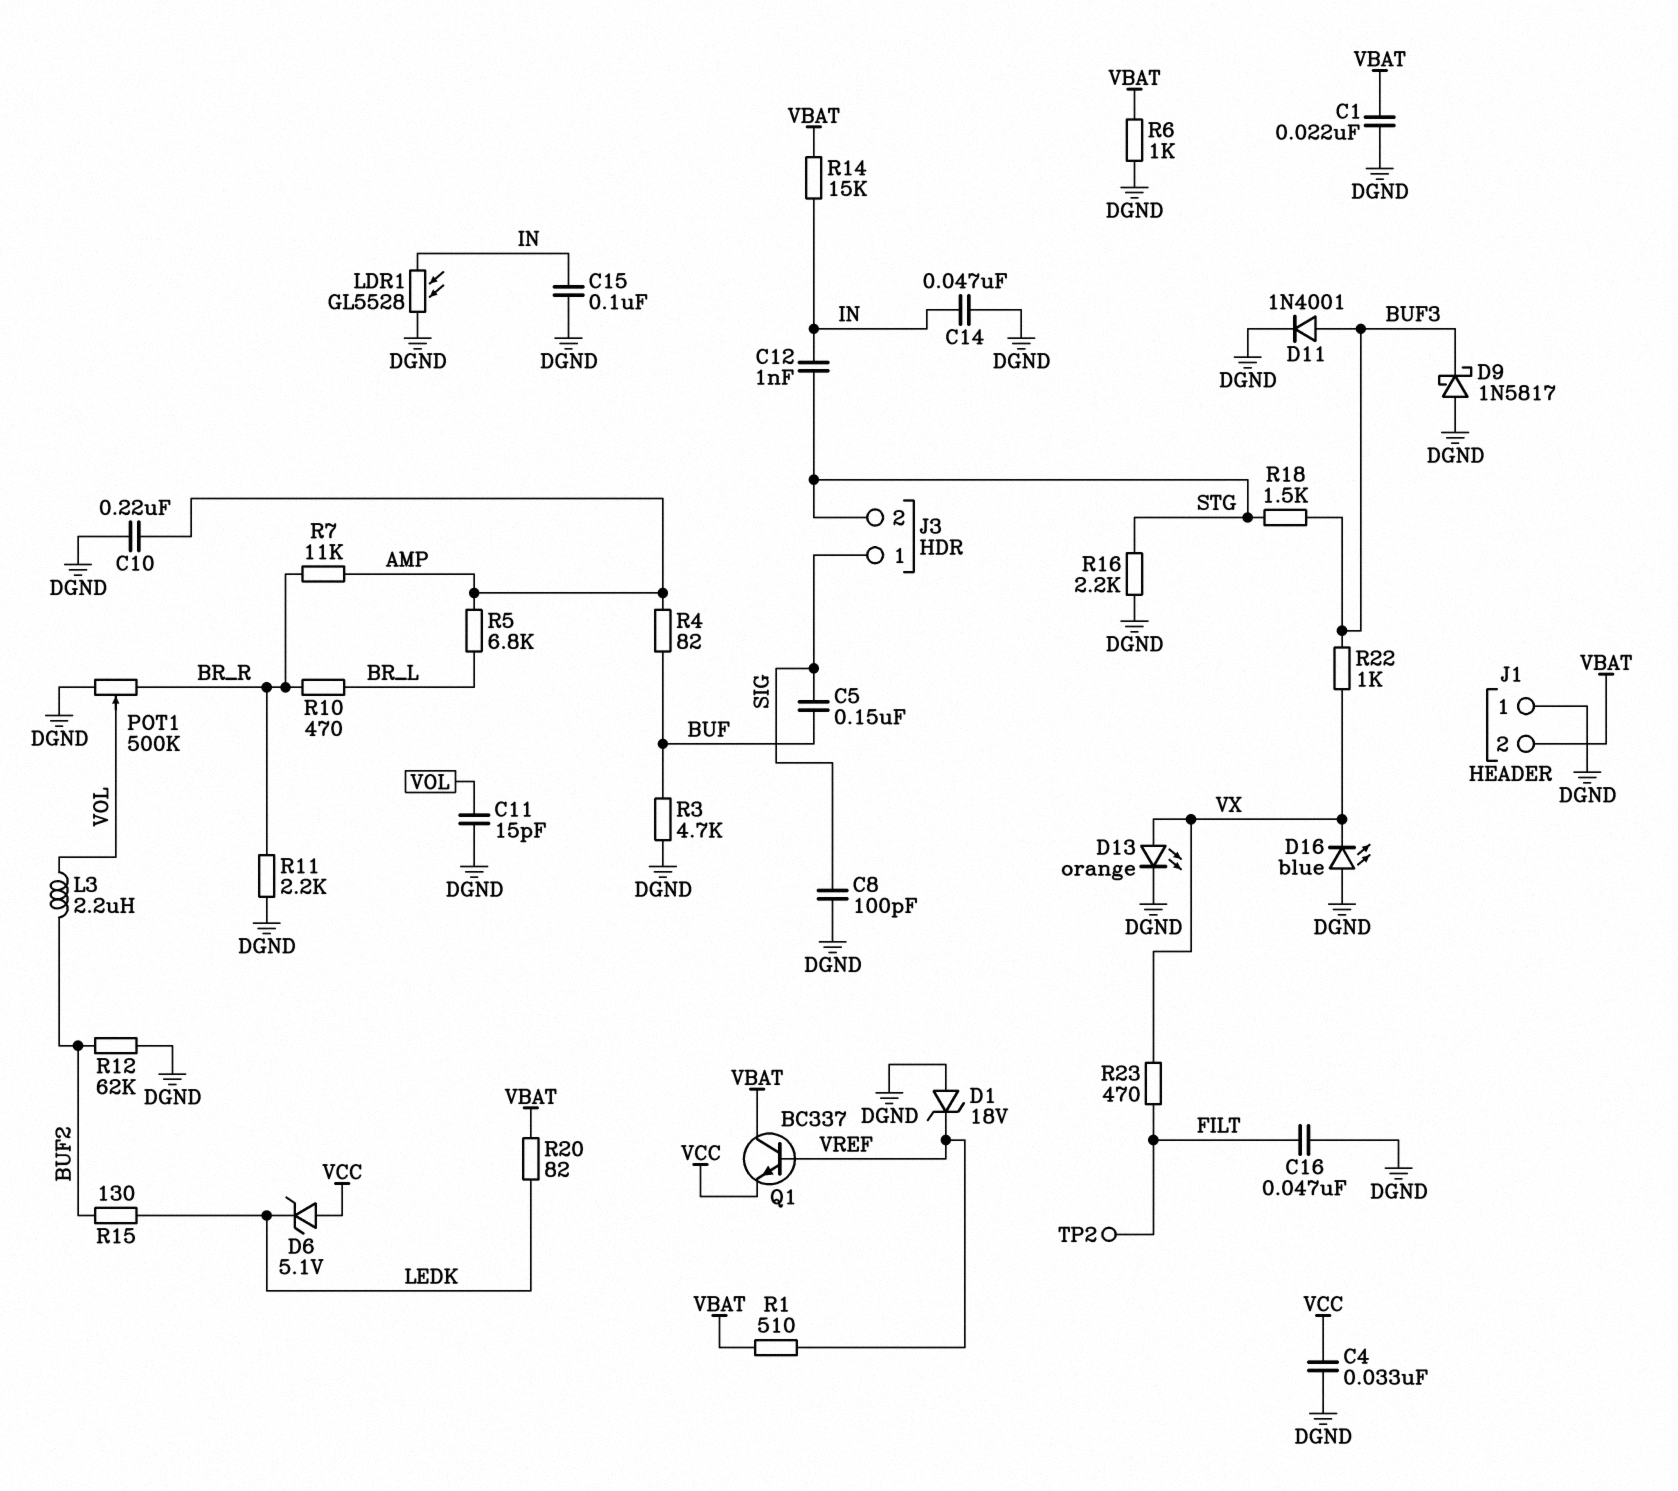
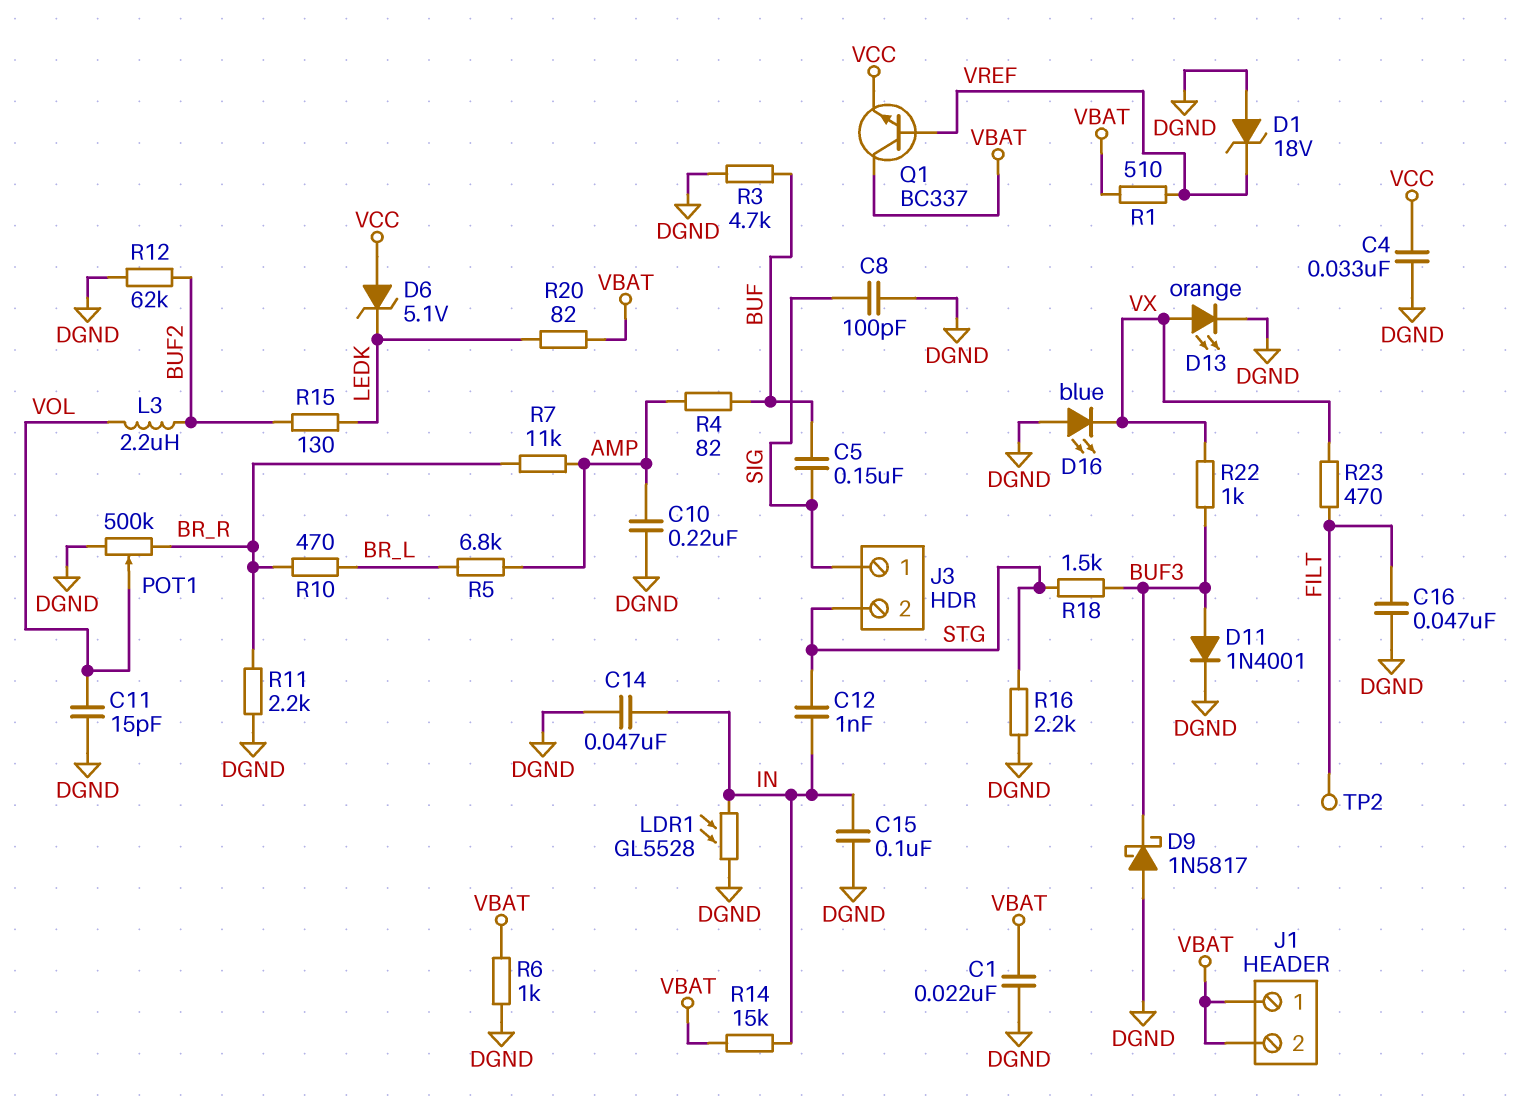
J1 pin 1: DGND -> VBAT

